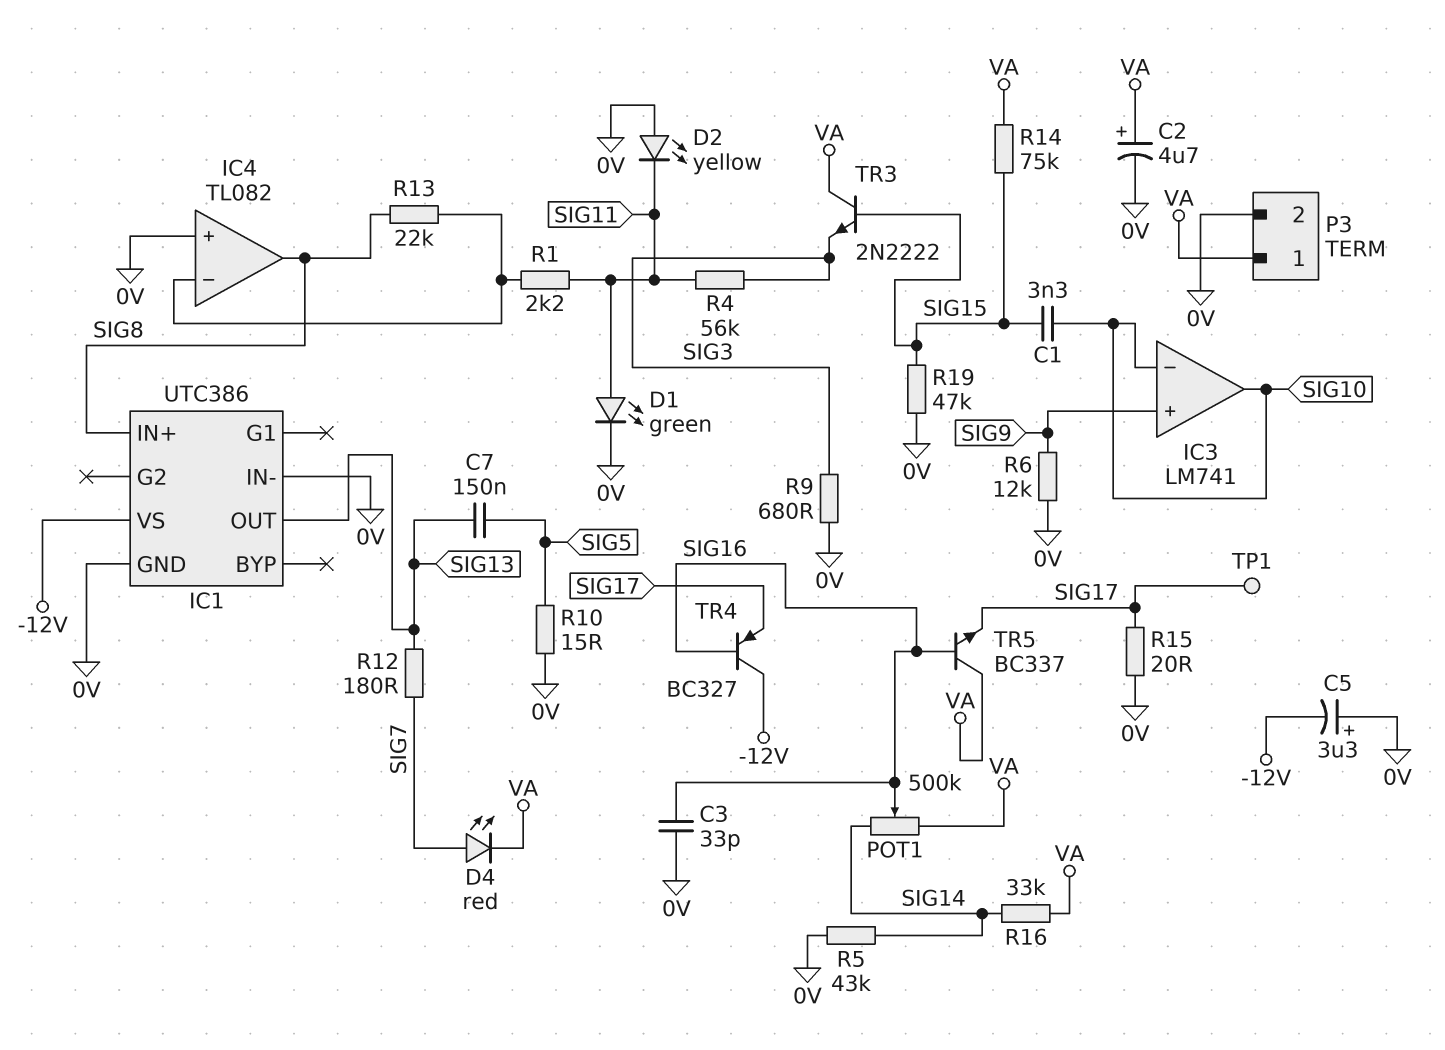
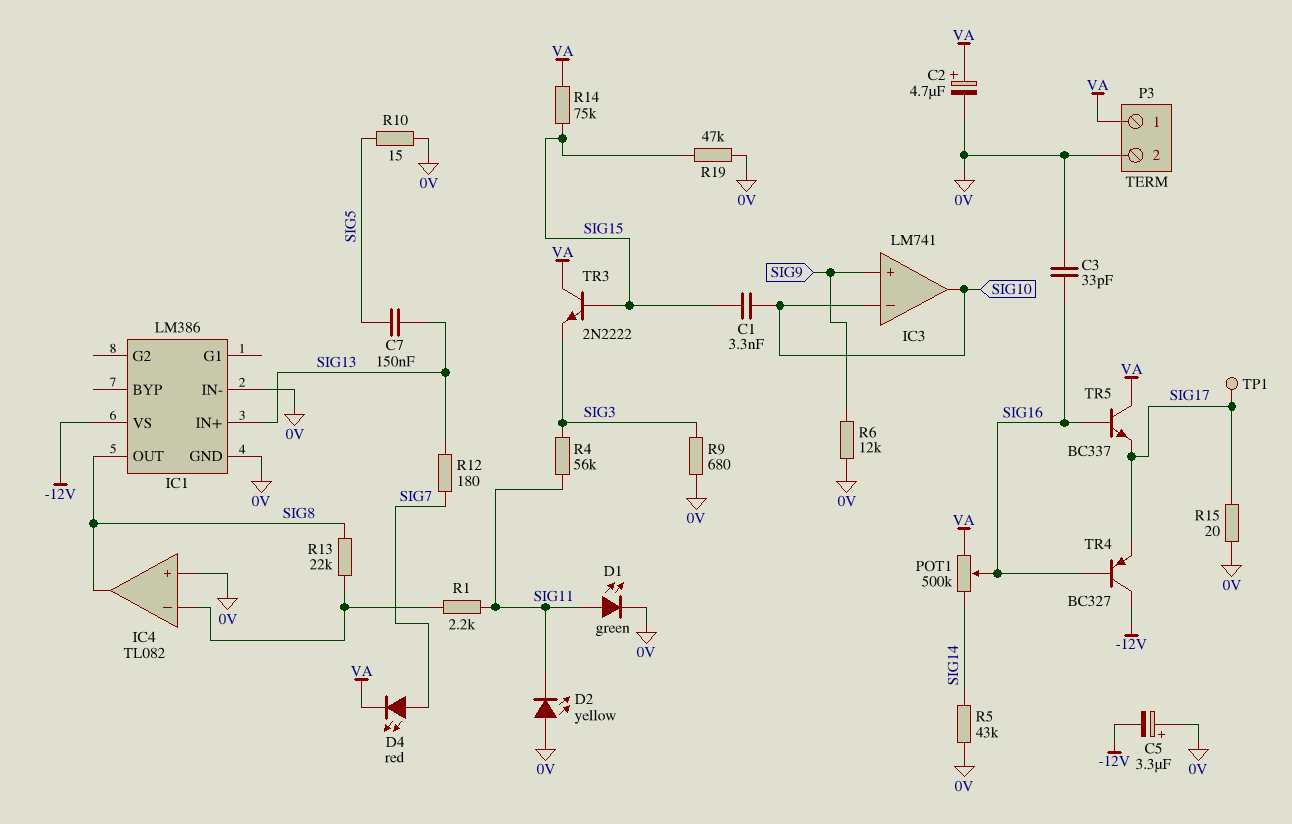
IC1: UTC386 -> LM386
IC1 pin IN+: SIG8 -> SIG13
IC1 pin OUT: SIG13 -> SIG8
R16: 33k (SIG14, VA) -> none

